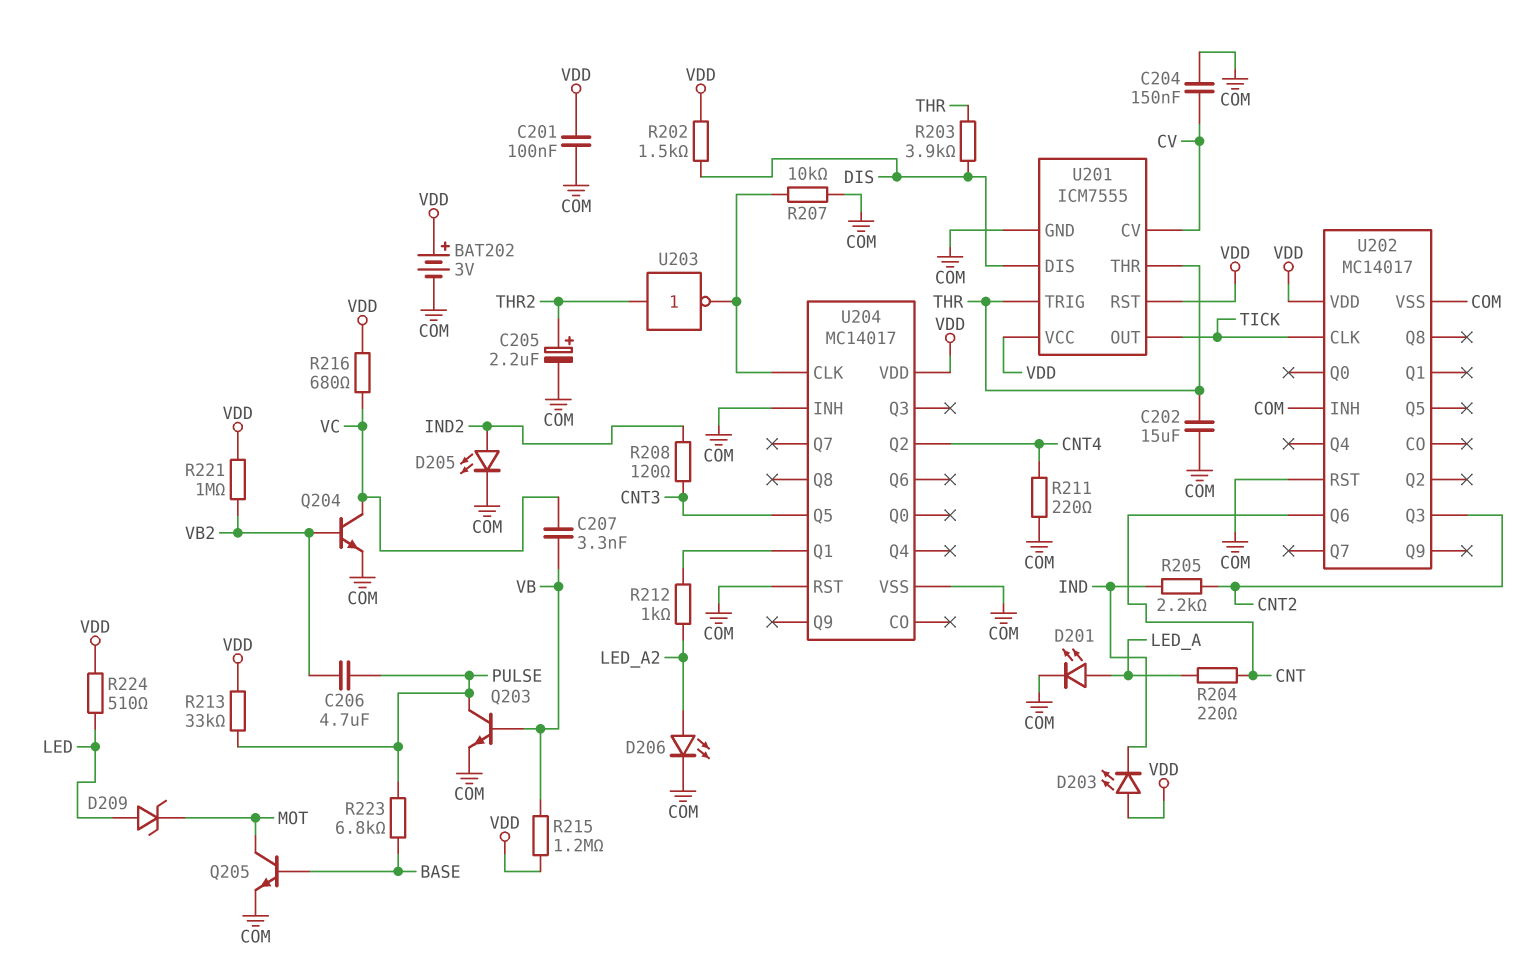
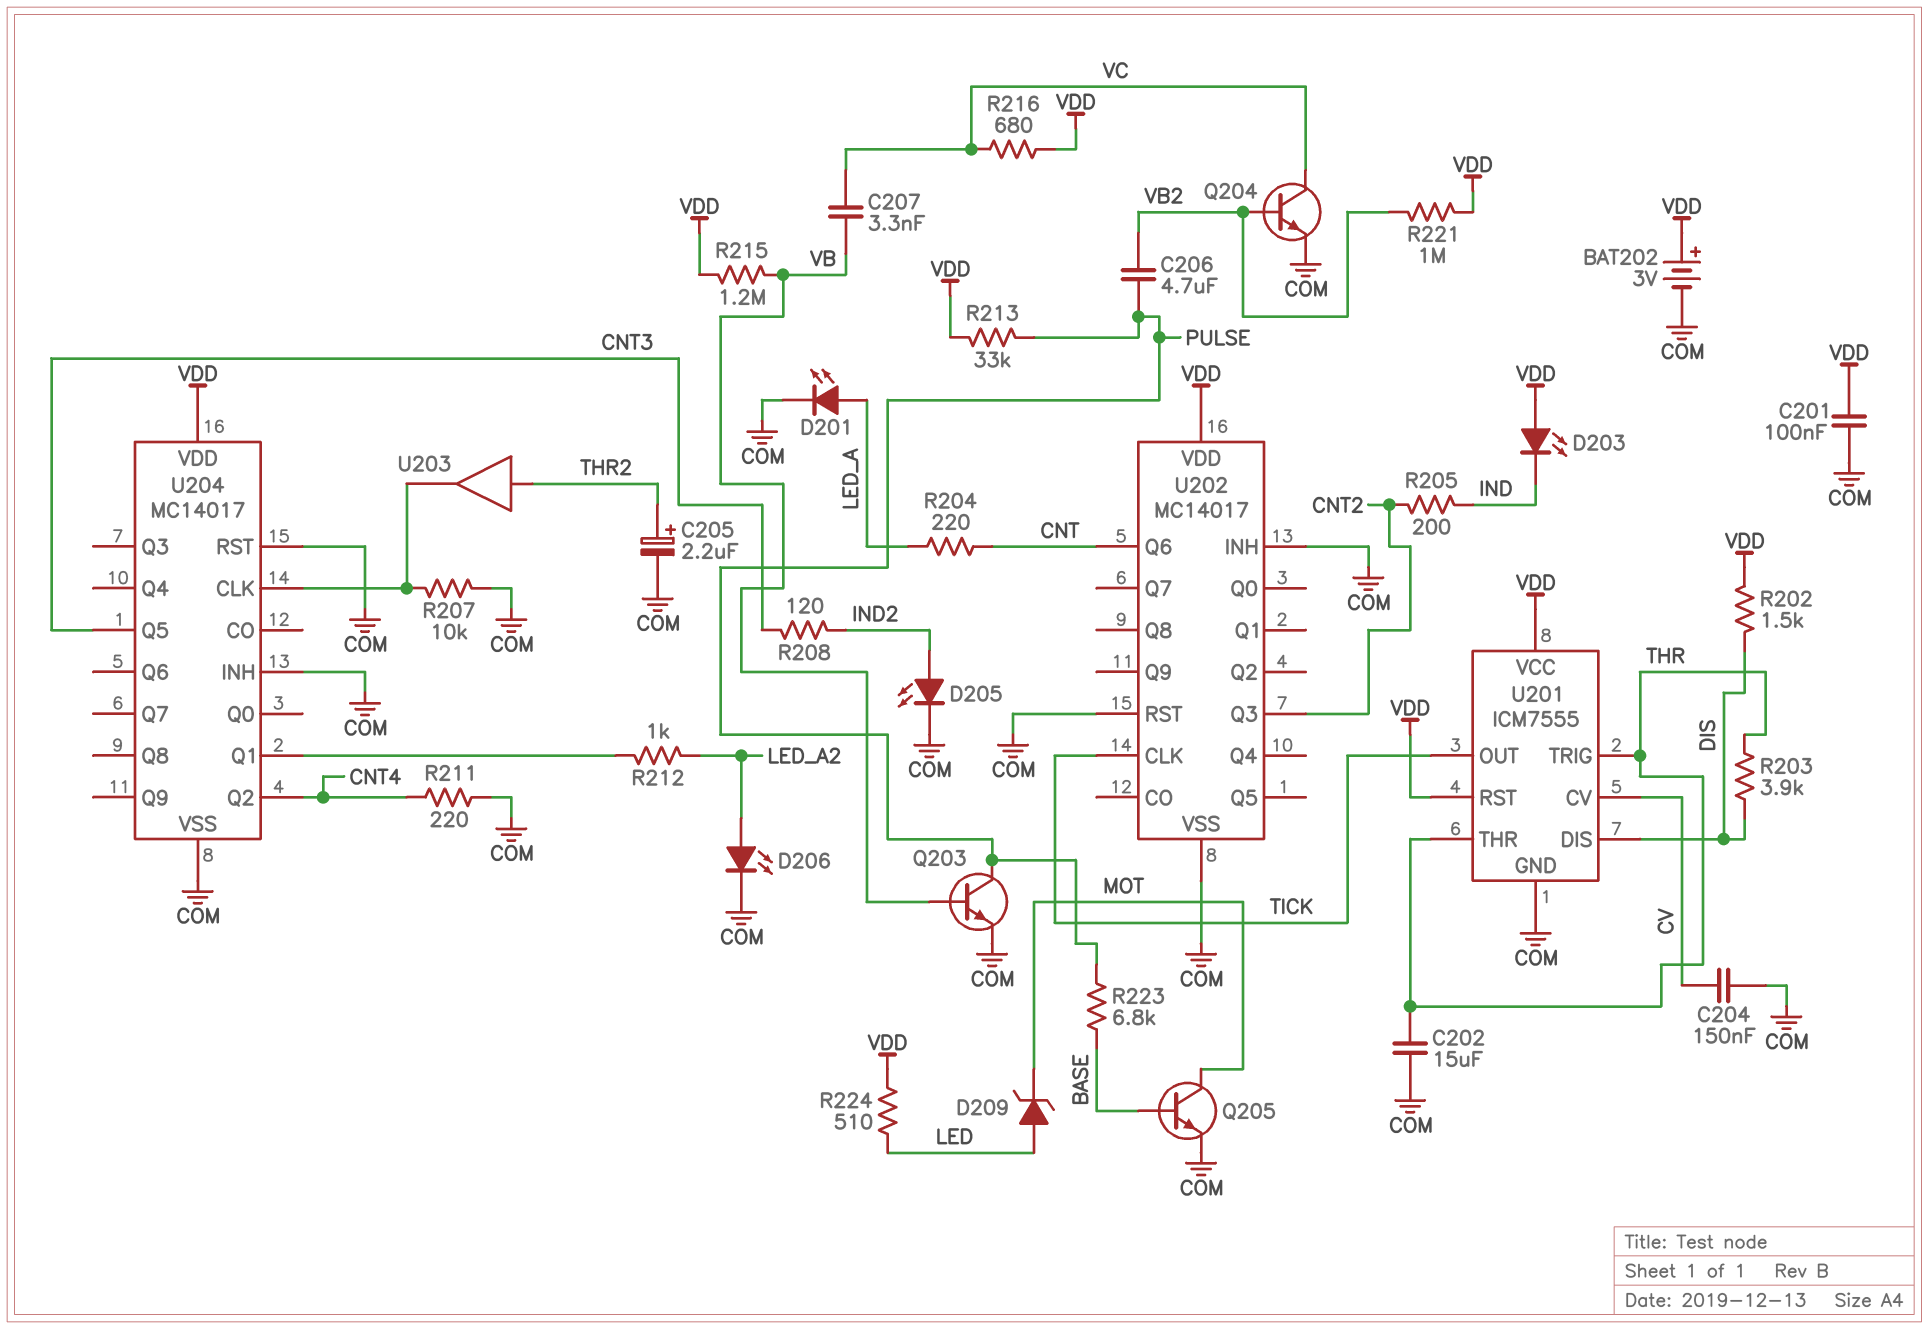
R205: 2.2k (CNT2, IND) -> 200 (CNT2, IND)
U203: NOT (in THR2, out U204/CLK) -> buffer (in THR2, out U204/CLK)

